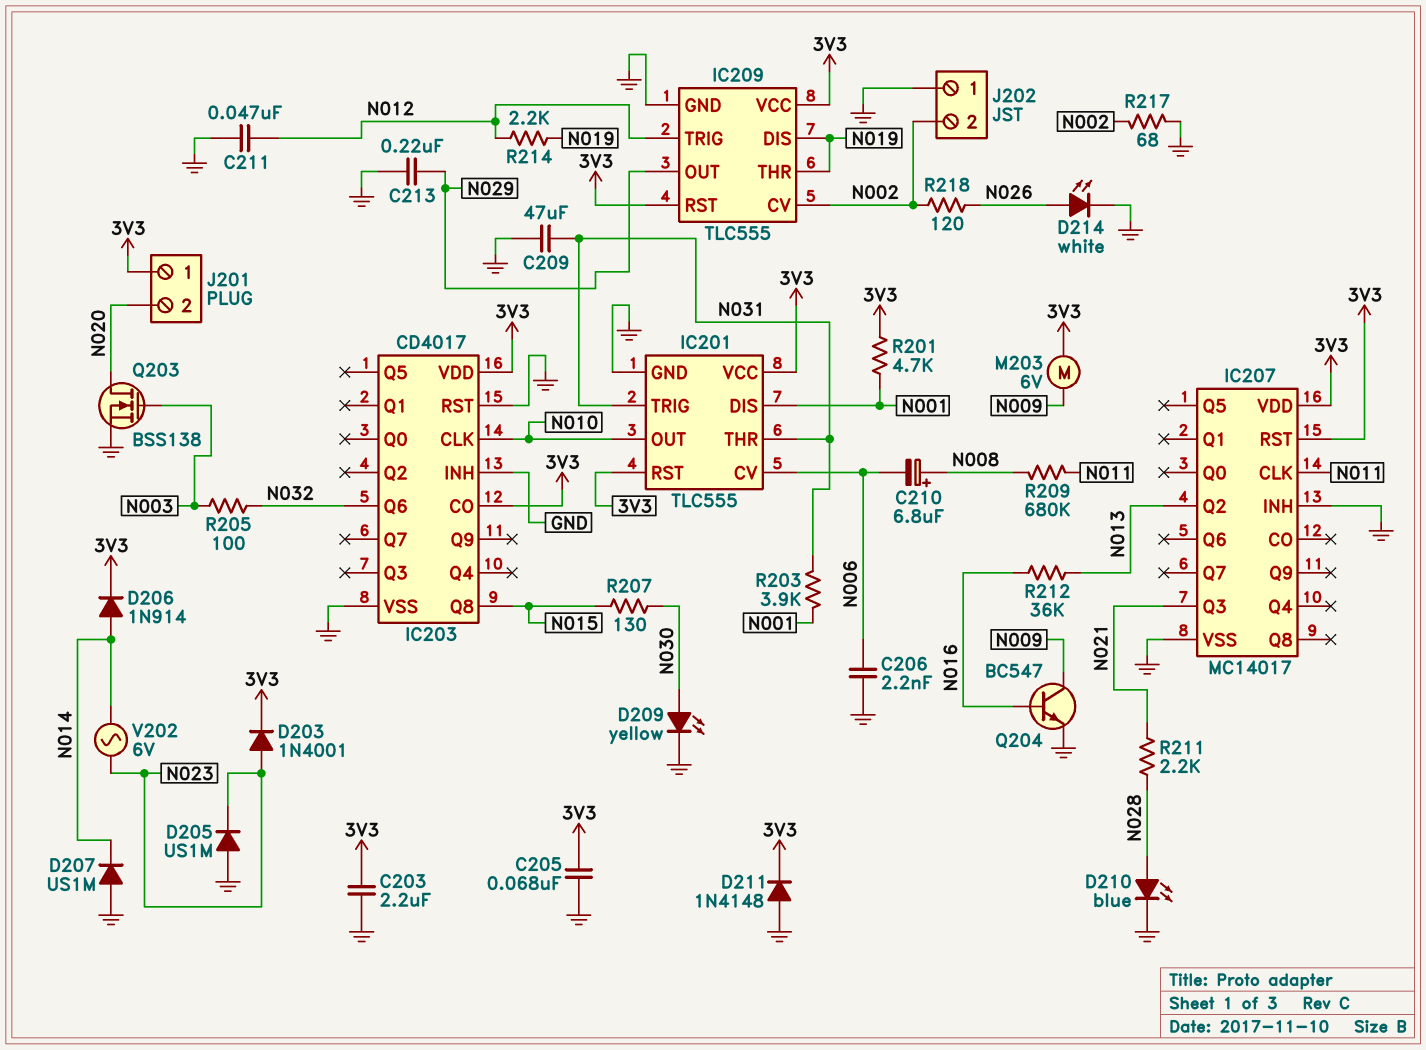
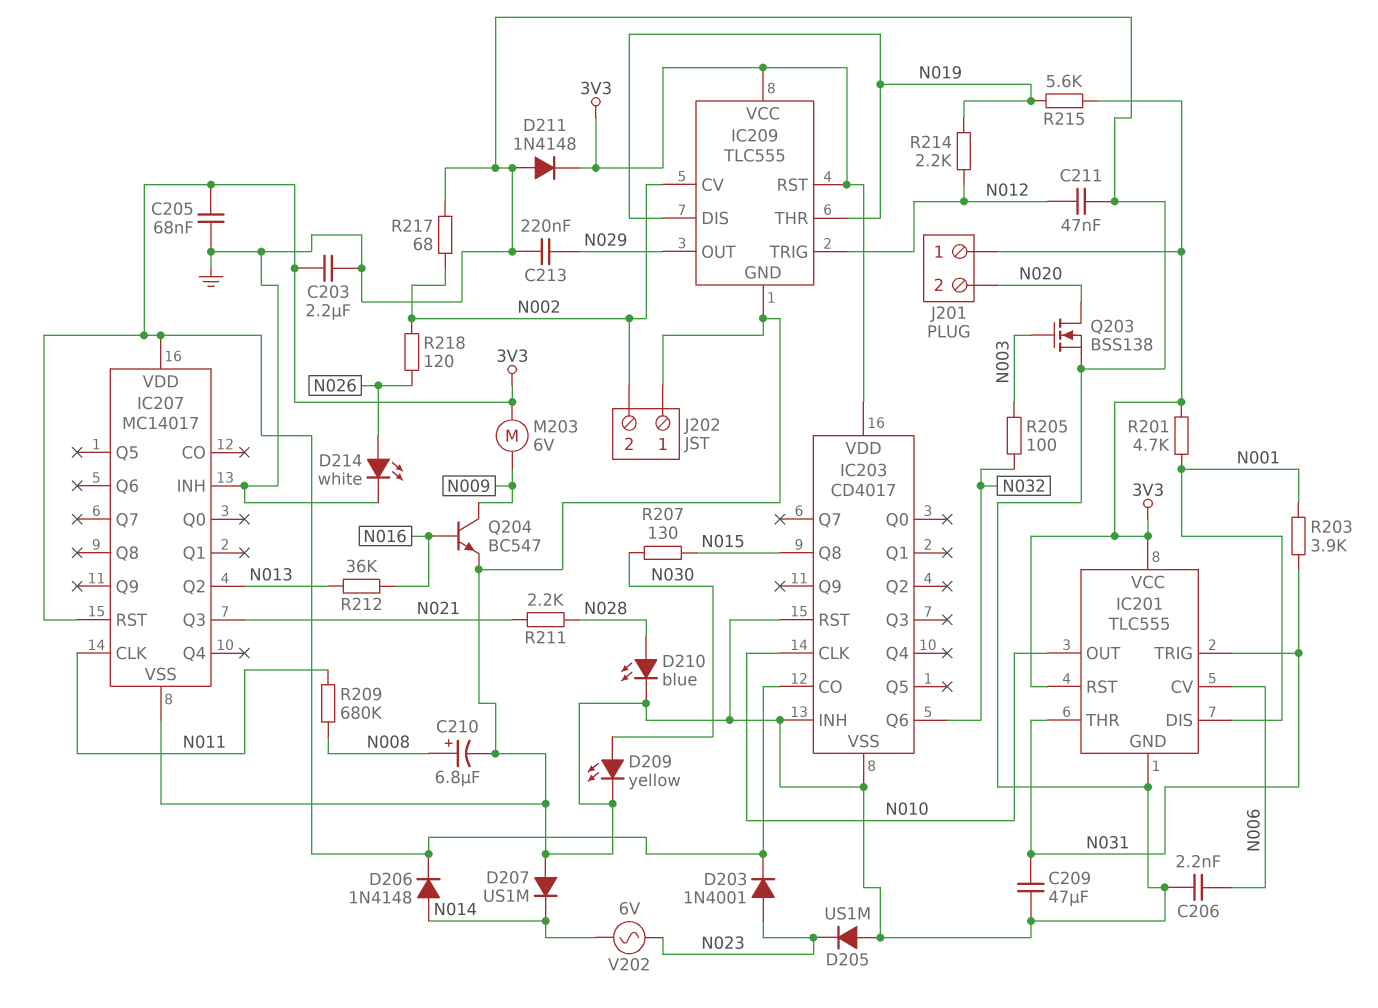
C210: 6.8uF (plus N008, minus N006) -> 6.8uF (plus N008, minus GND)
D206: diode 1N914 (A N014, K 3V3) -> diode 1N4148 (A N014, K 3V3)
R215: none -> 5.6k (3V3, N019)

